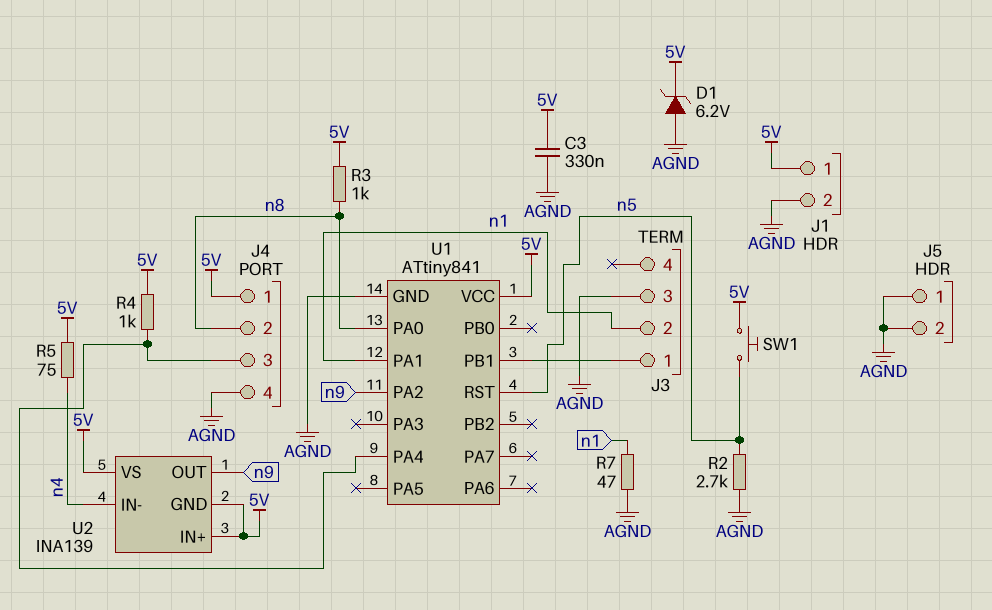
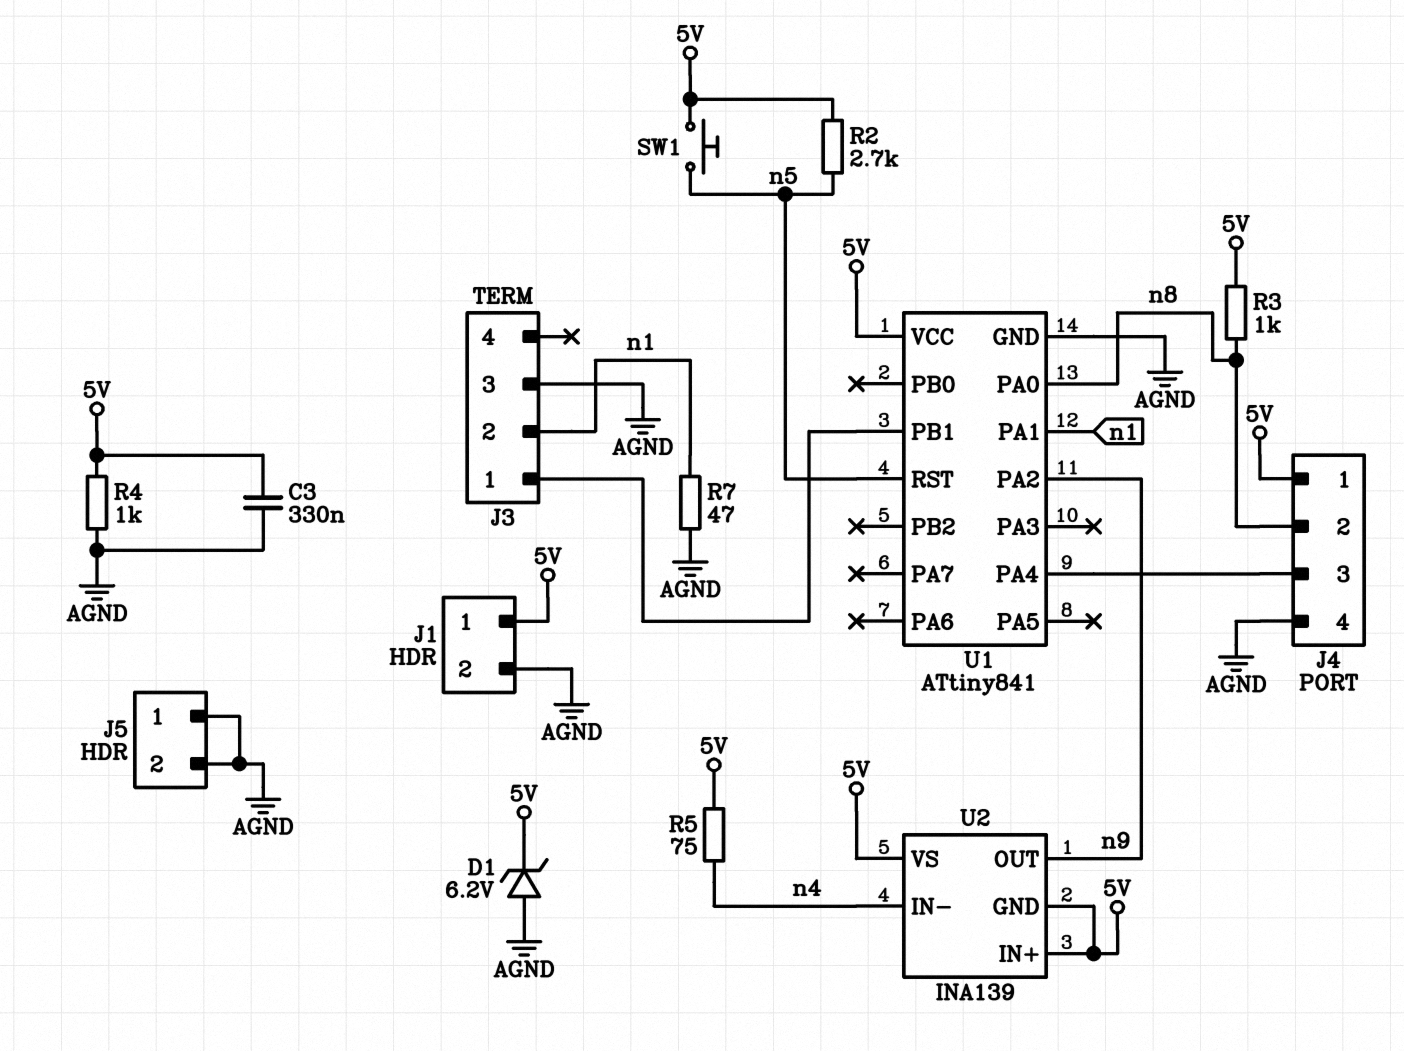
R2: 2.7k (AGND, n5) -> 2.7k (5V, n5)
R4: 1k (5V, J4/3) -> 1k (5V, AGND)

